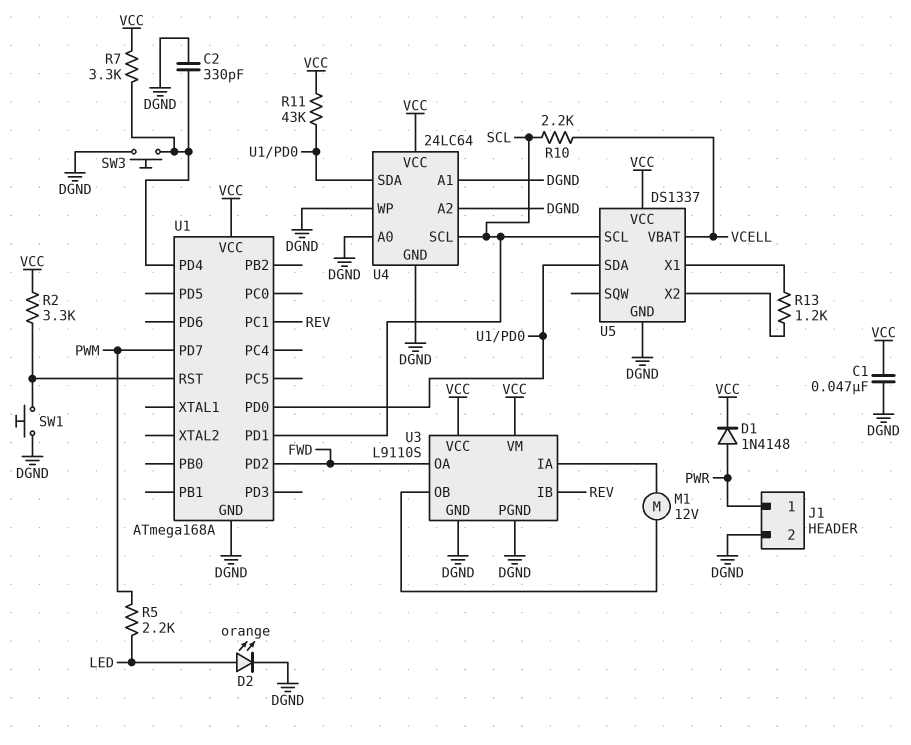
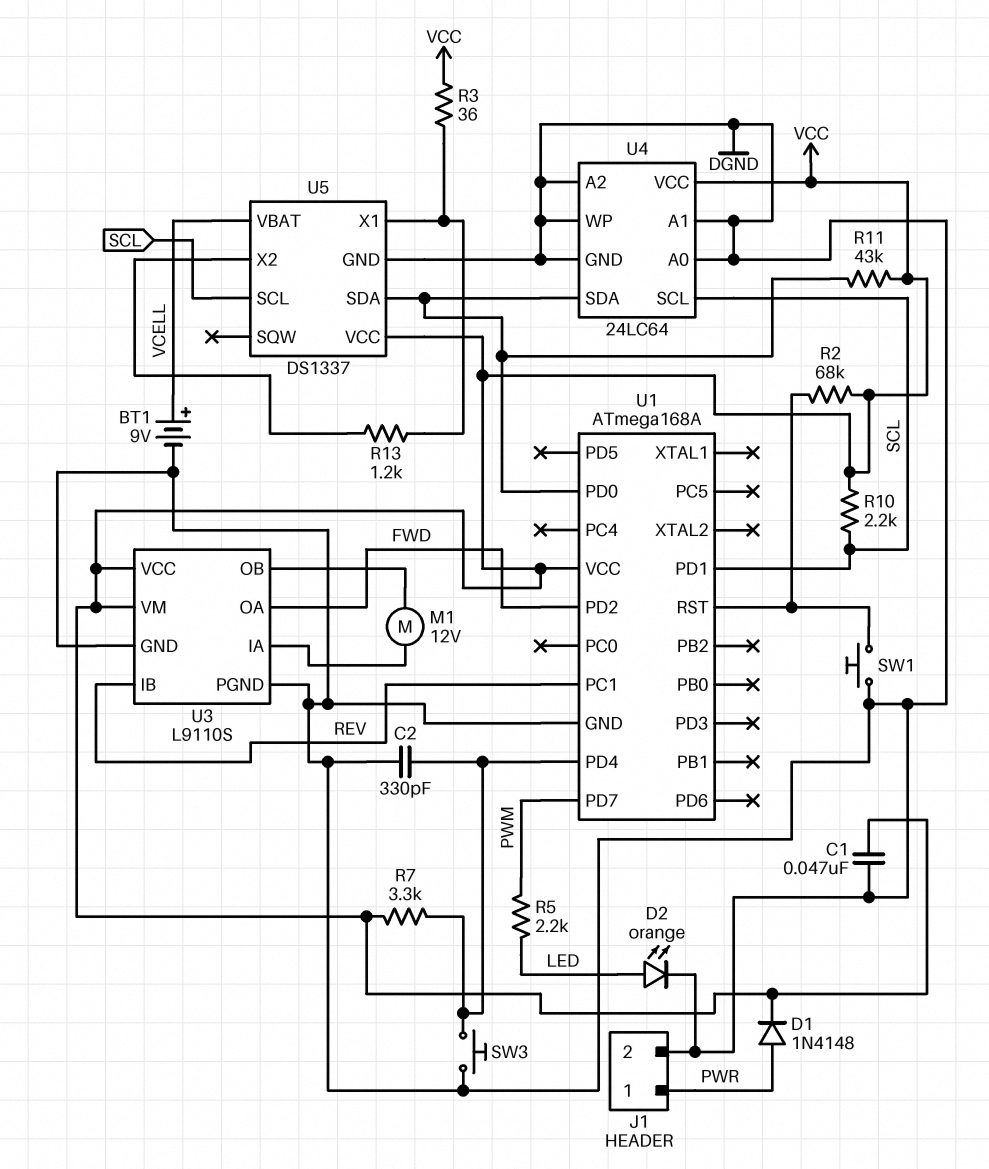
BT1: none -> 9V (plus VCELL, minus DGND)
R2: 3.3k (U1/RST, VCC) -> 68k (U1/RST, VCC)
R3: none -> 36 (U5/X1, VCC)
R10: 2.2k (SCL, VCELL) -> 2.2k (SCL, VCC)

